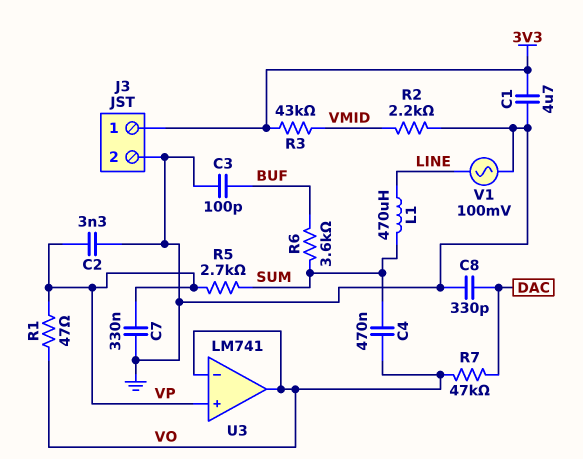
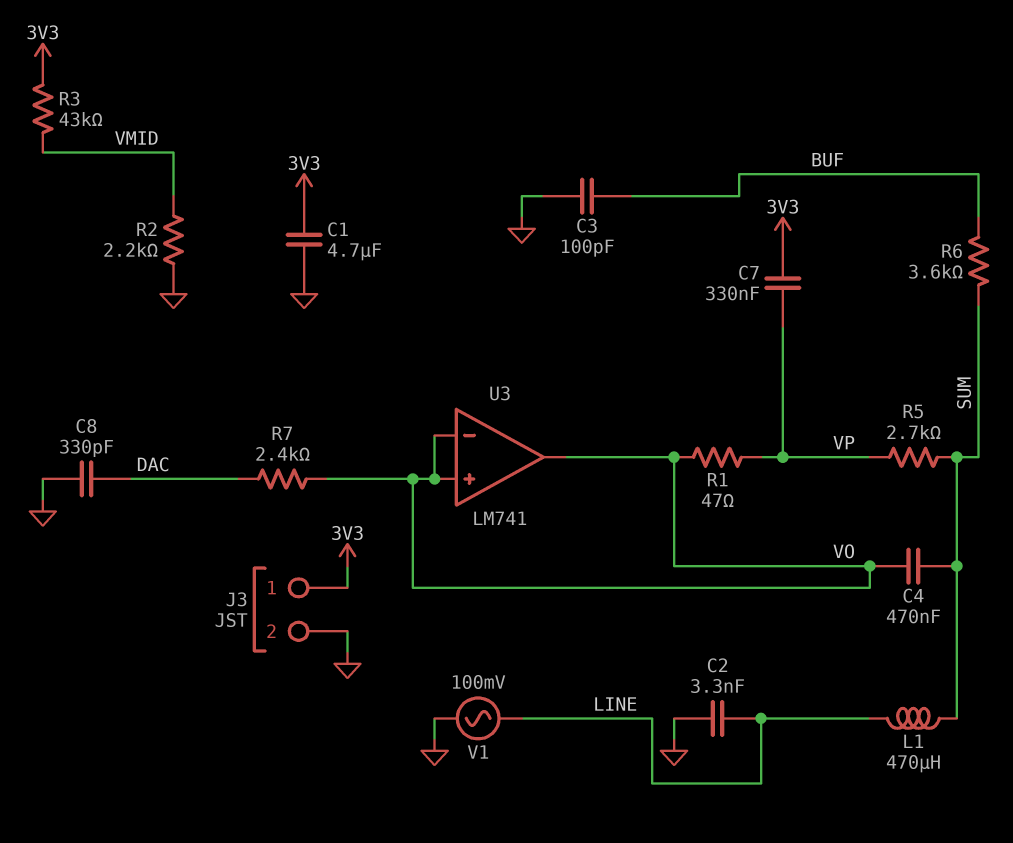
C2: 3.3nF (GND, VP) -> 3.3nF (GND, LINE)
C7: 330nF (GND, VP) -> 330nF (3V3, VP)
R7: 47k (DAC, VO) -> 2.4k (DAC, VO)
U3 pin in+: VP -> VO

